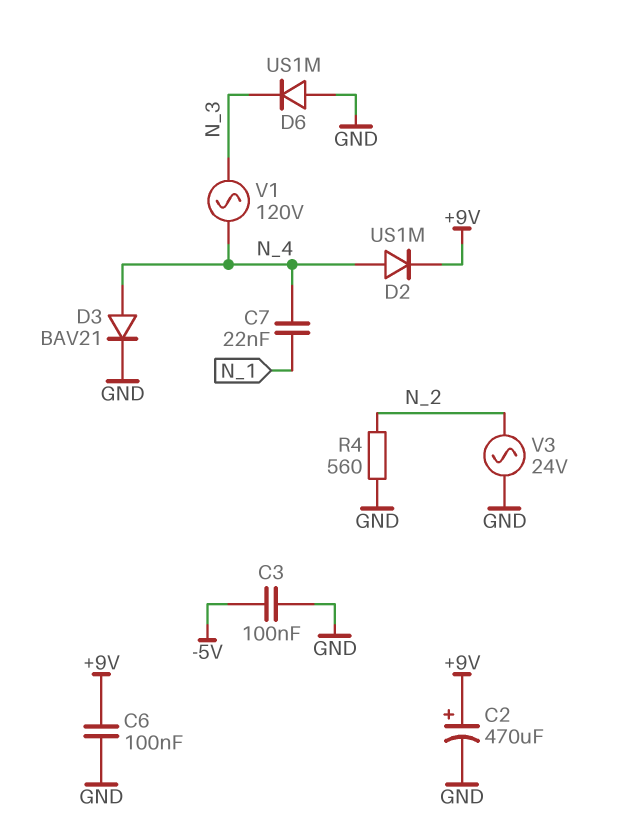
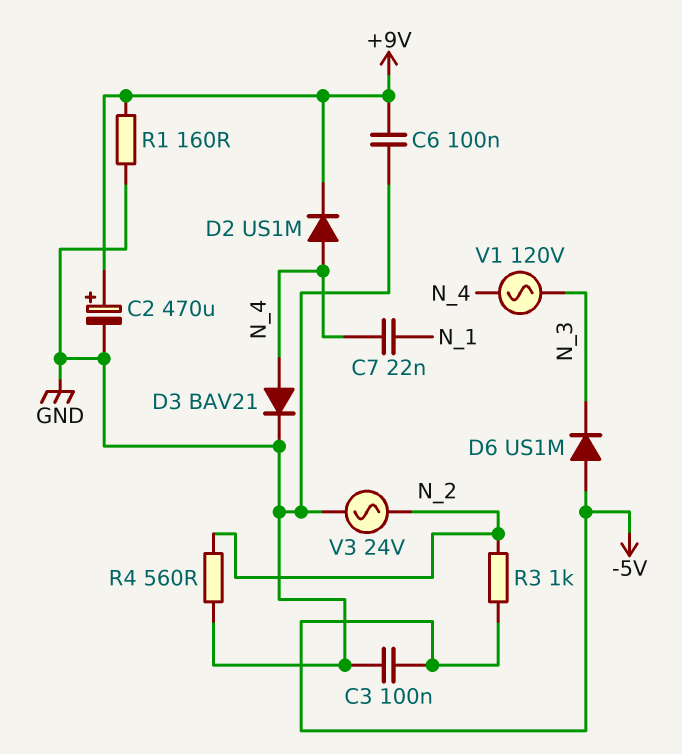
D6: diode US1M (A GND, K N_3) -> diode US1M (A -5V, K N_3)
R1: none -> 160 (+9V, GND)
R3: none -> 1k (-5V, N_2)

